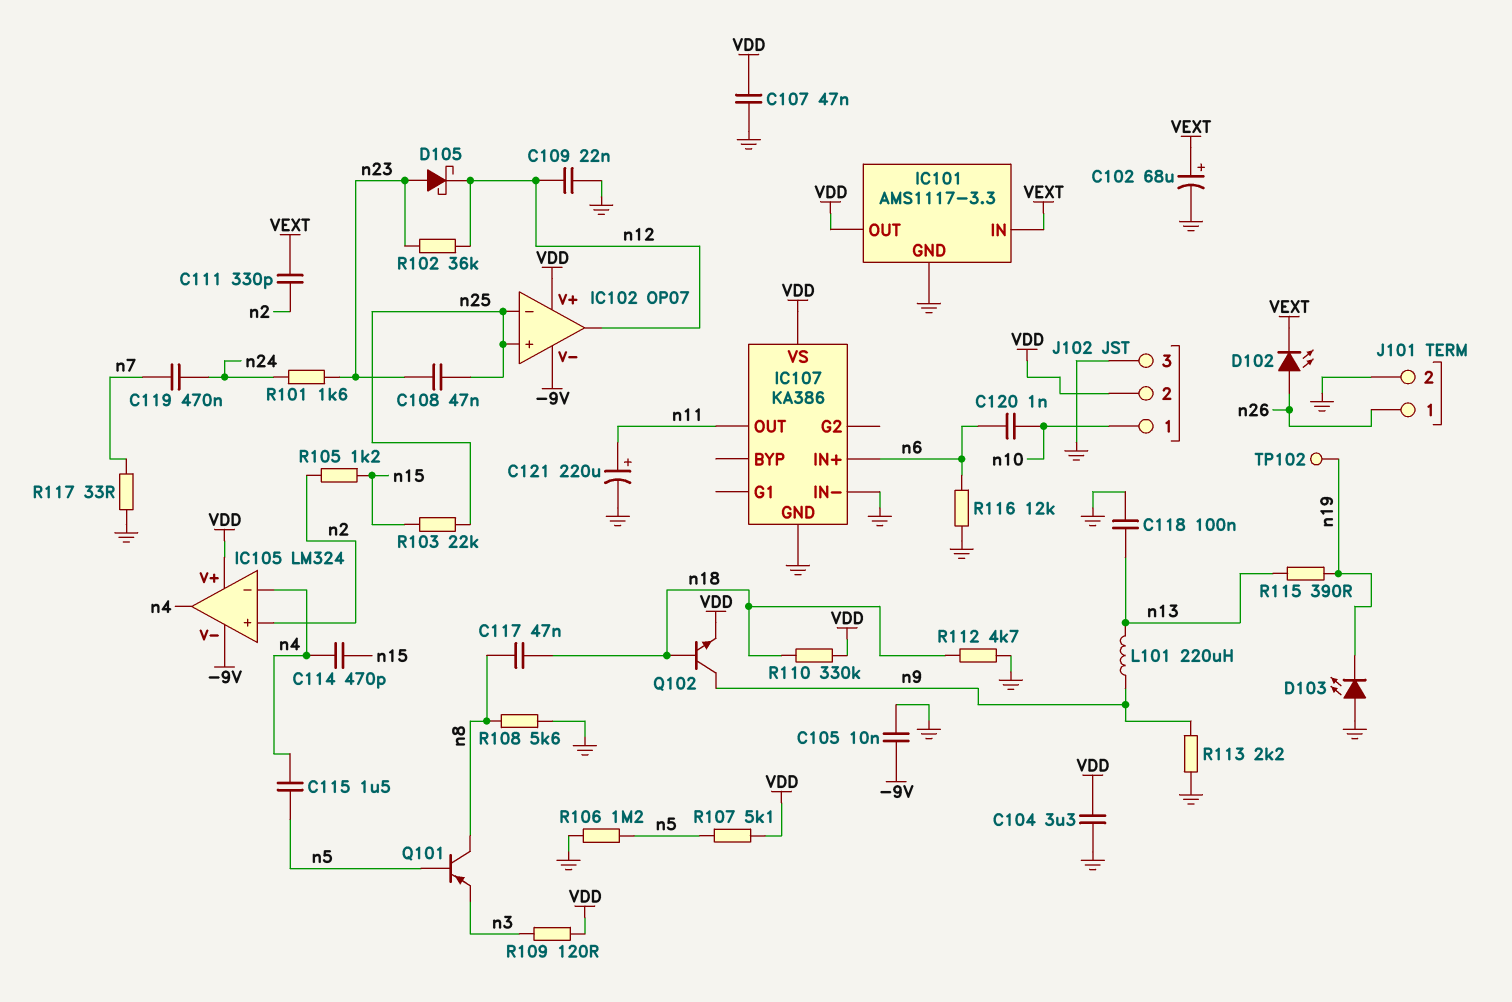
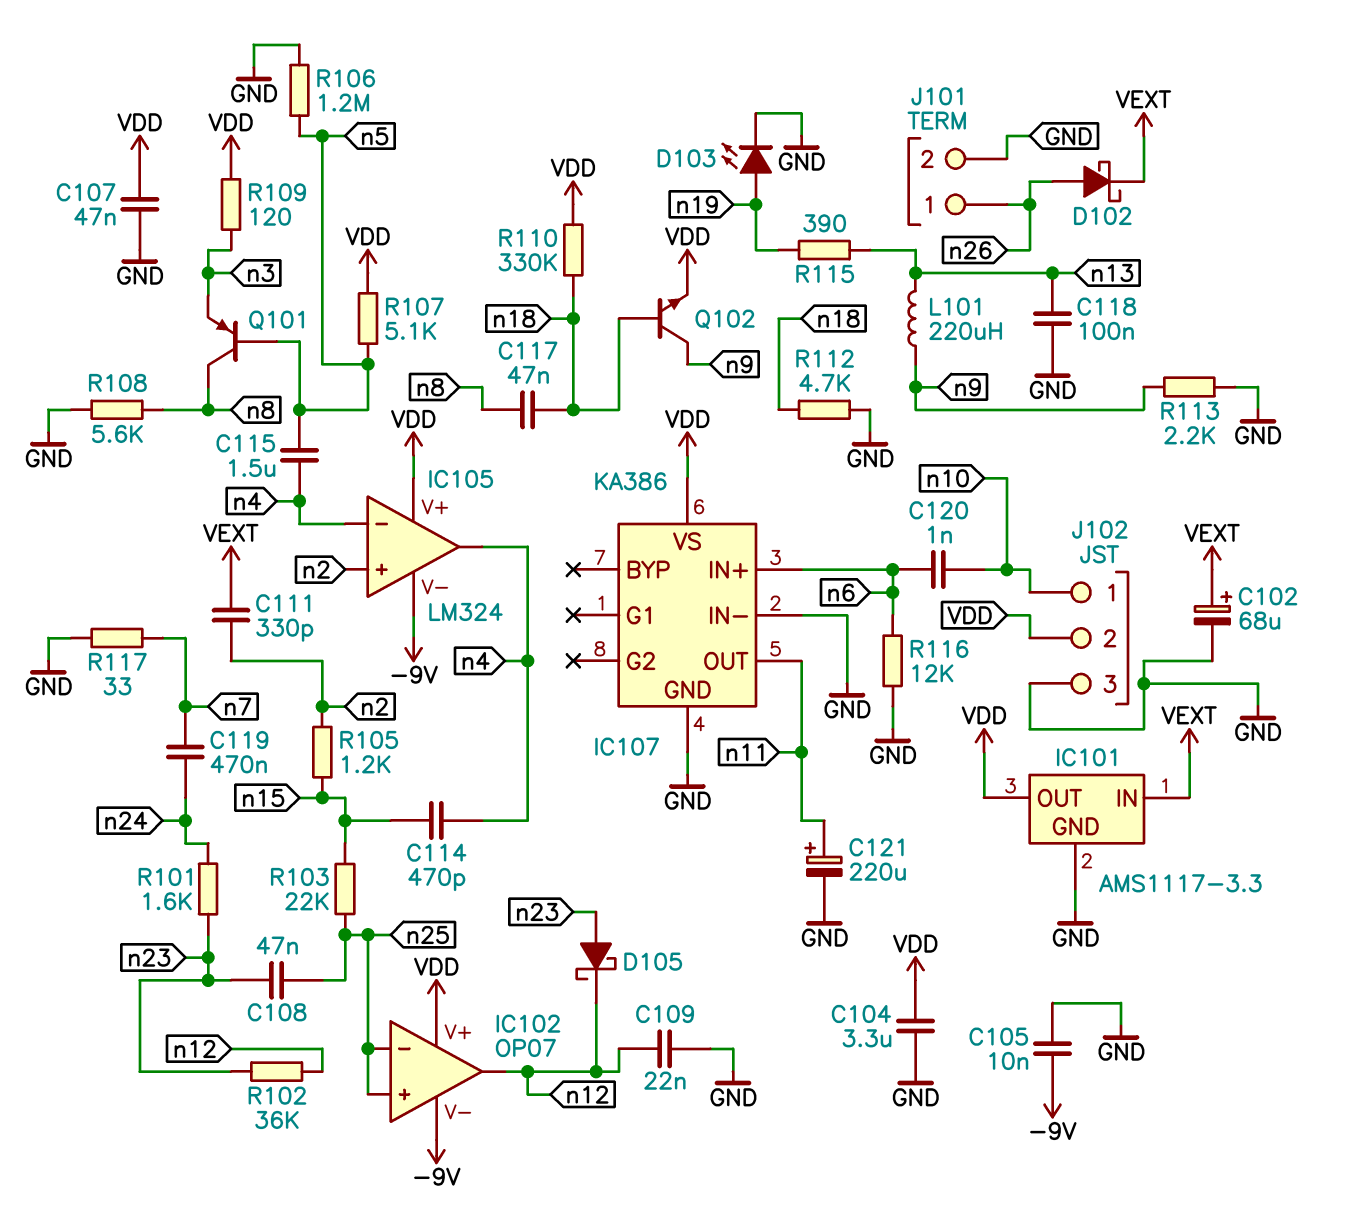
D102: LED (A n26, K VEXT) -> schottky (A n26, K VEXT)
D103: LED (A GND, K n19) -> LED (A n19, K GND)
TP102: test point (n19) -> none

